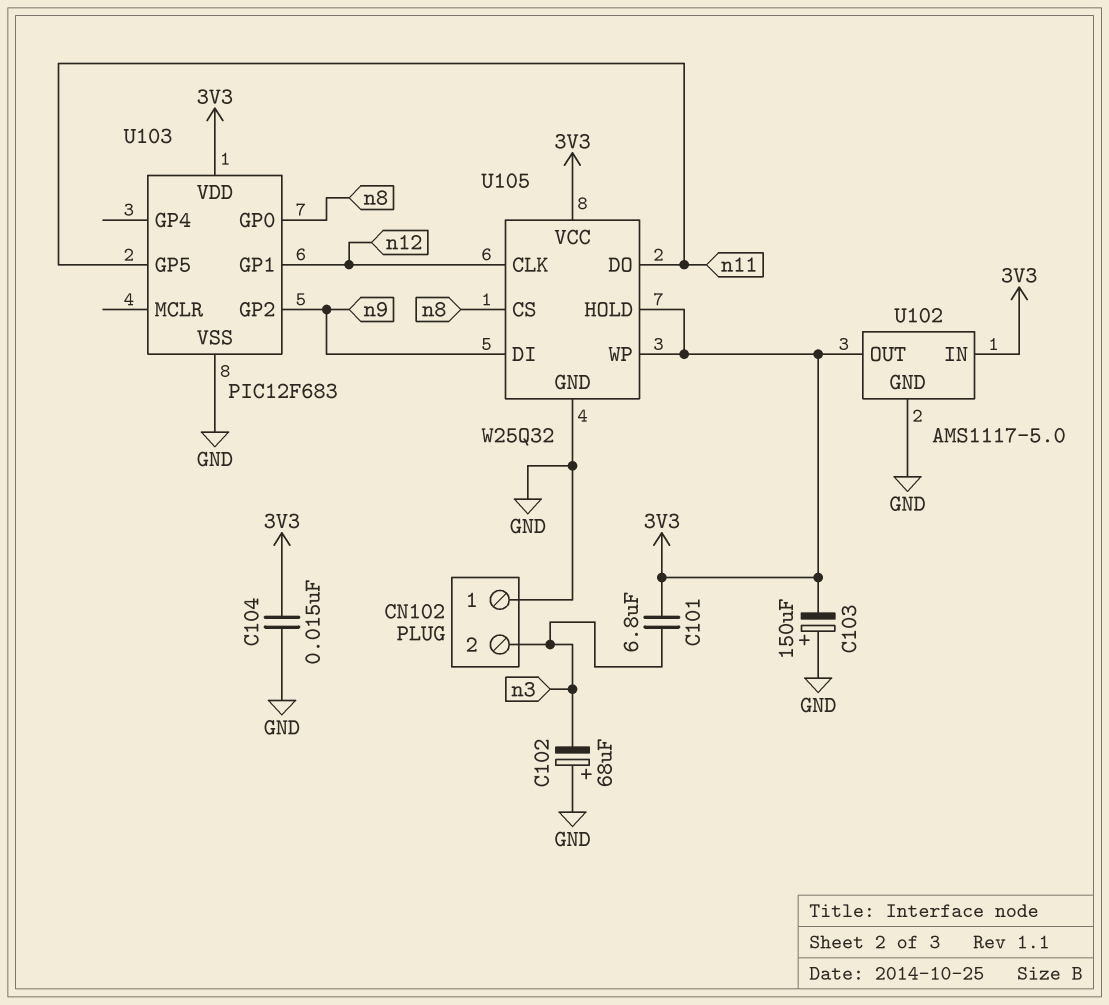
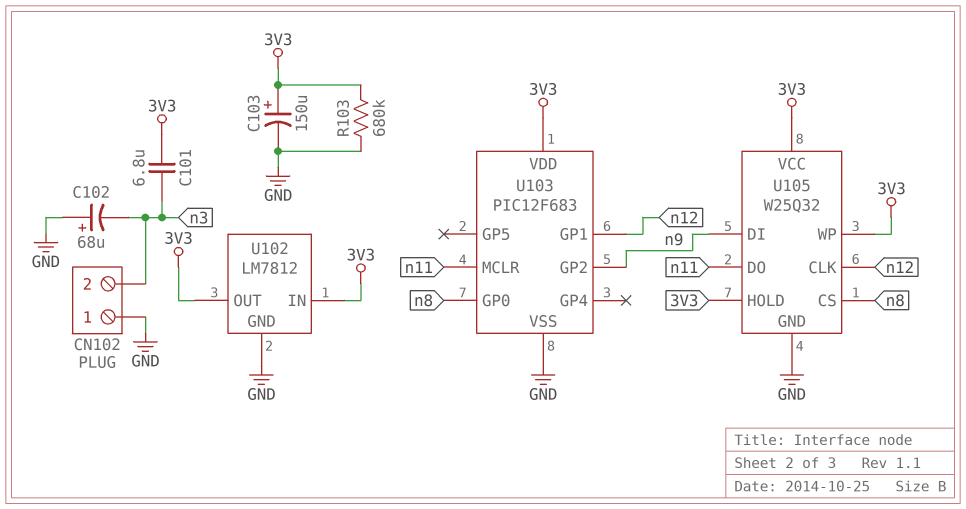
C103: 150uF (plus GND, minus 3V3) -> 150uF (plus 3V3, minus GND)
C104: 15nF (3V3, GND) -> none
R103: none -> 680k (3V3, GND)
U102: AMS1117-5.0 -> LM7812
U103 pin GP5: n11 -> none
U103 pin MCLR: none -> n11

